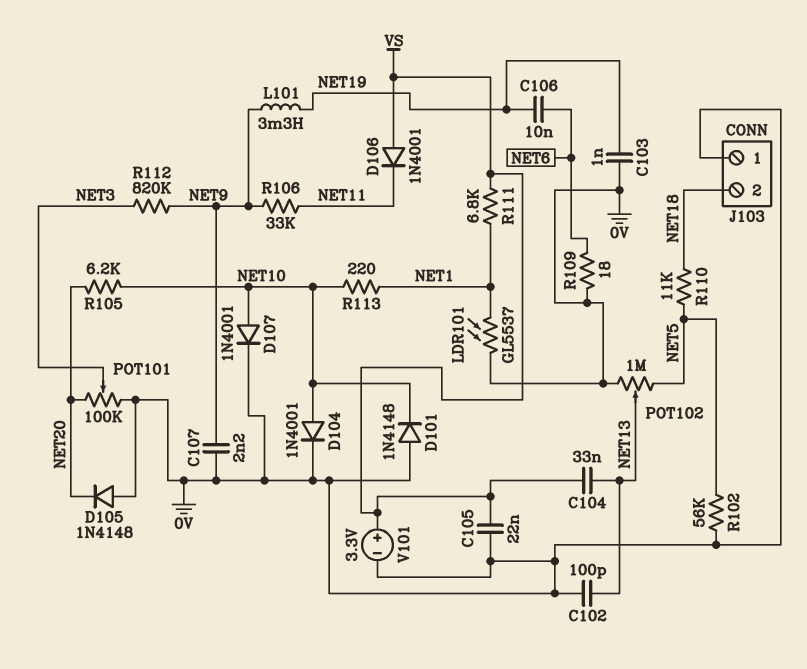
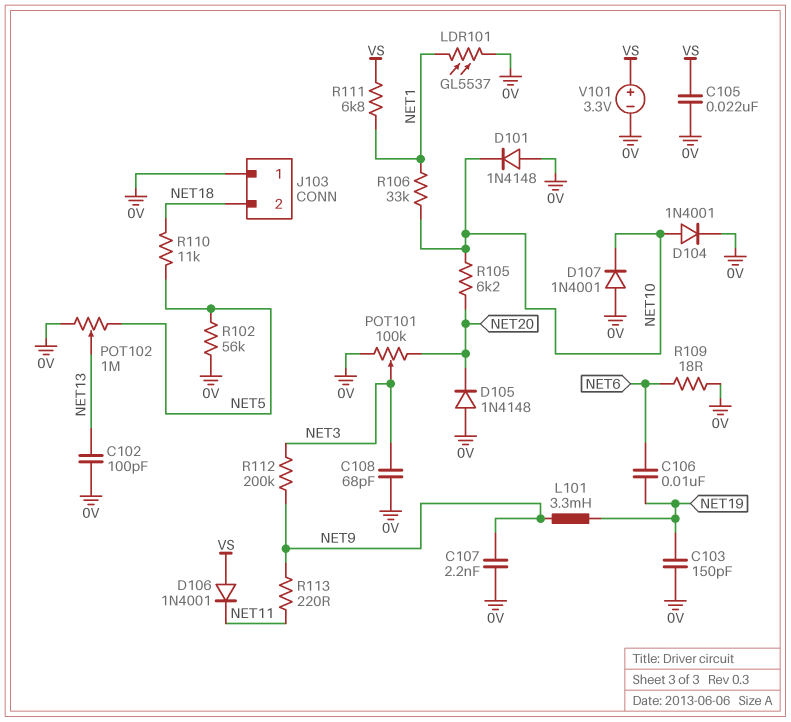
C103: 1nF (0V, NET19) -> 150pF (0V, NET19)
C104: 33nF (NET13, VS) -> none
C108: none -> 68pF (0V, NET3)
D107: diode 1N4001 (A NET10, K 0V) -> diode 1N4001 (A 0V, K NET10)
R106: 33k (NET9, NET11) -> 33k (NET1, NET10)
R112: 820k (NET3, NET9) -> 200k (NET3, NET9)
R113: 220 (NET1, NET10) -> 220 (NET9, NET11)

